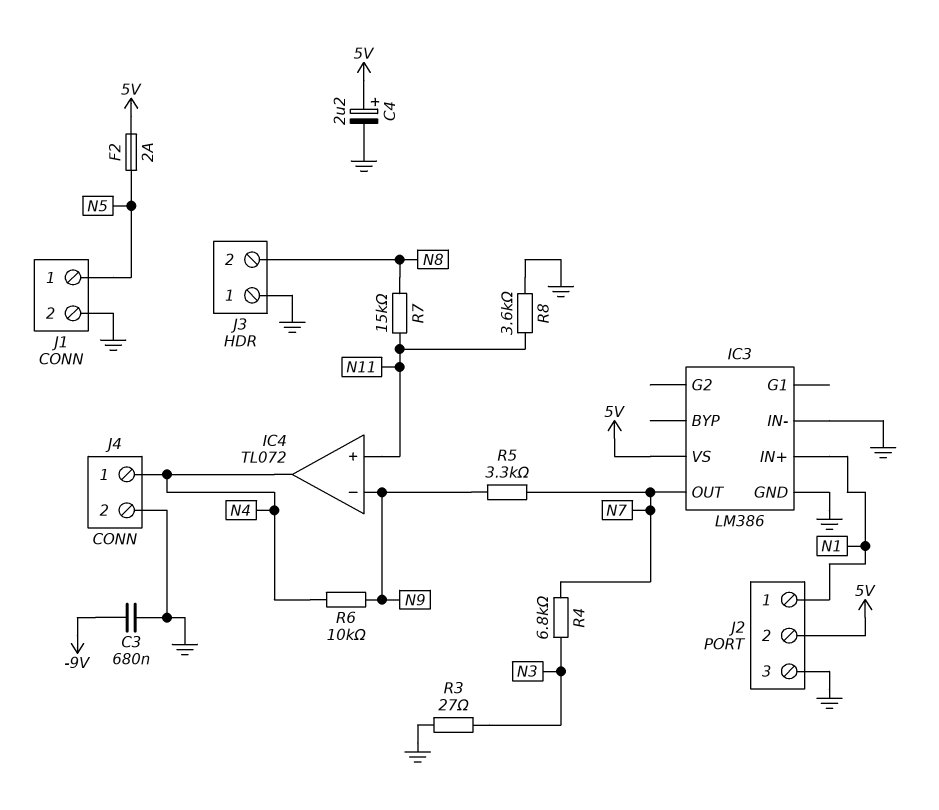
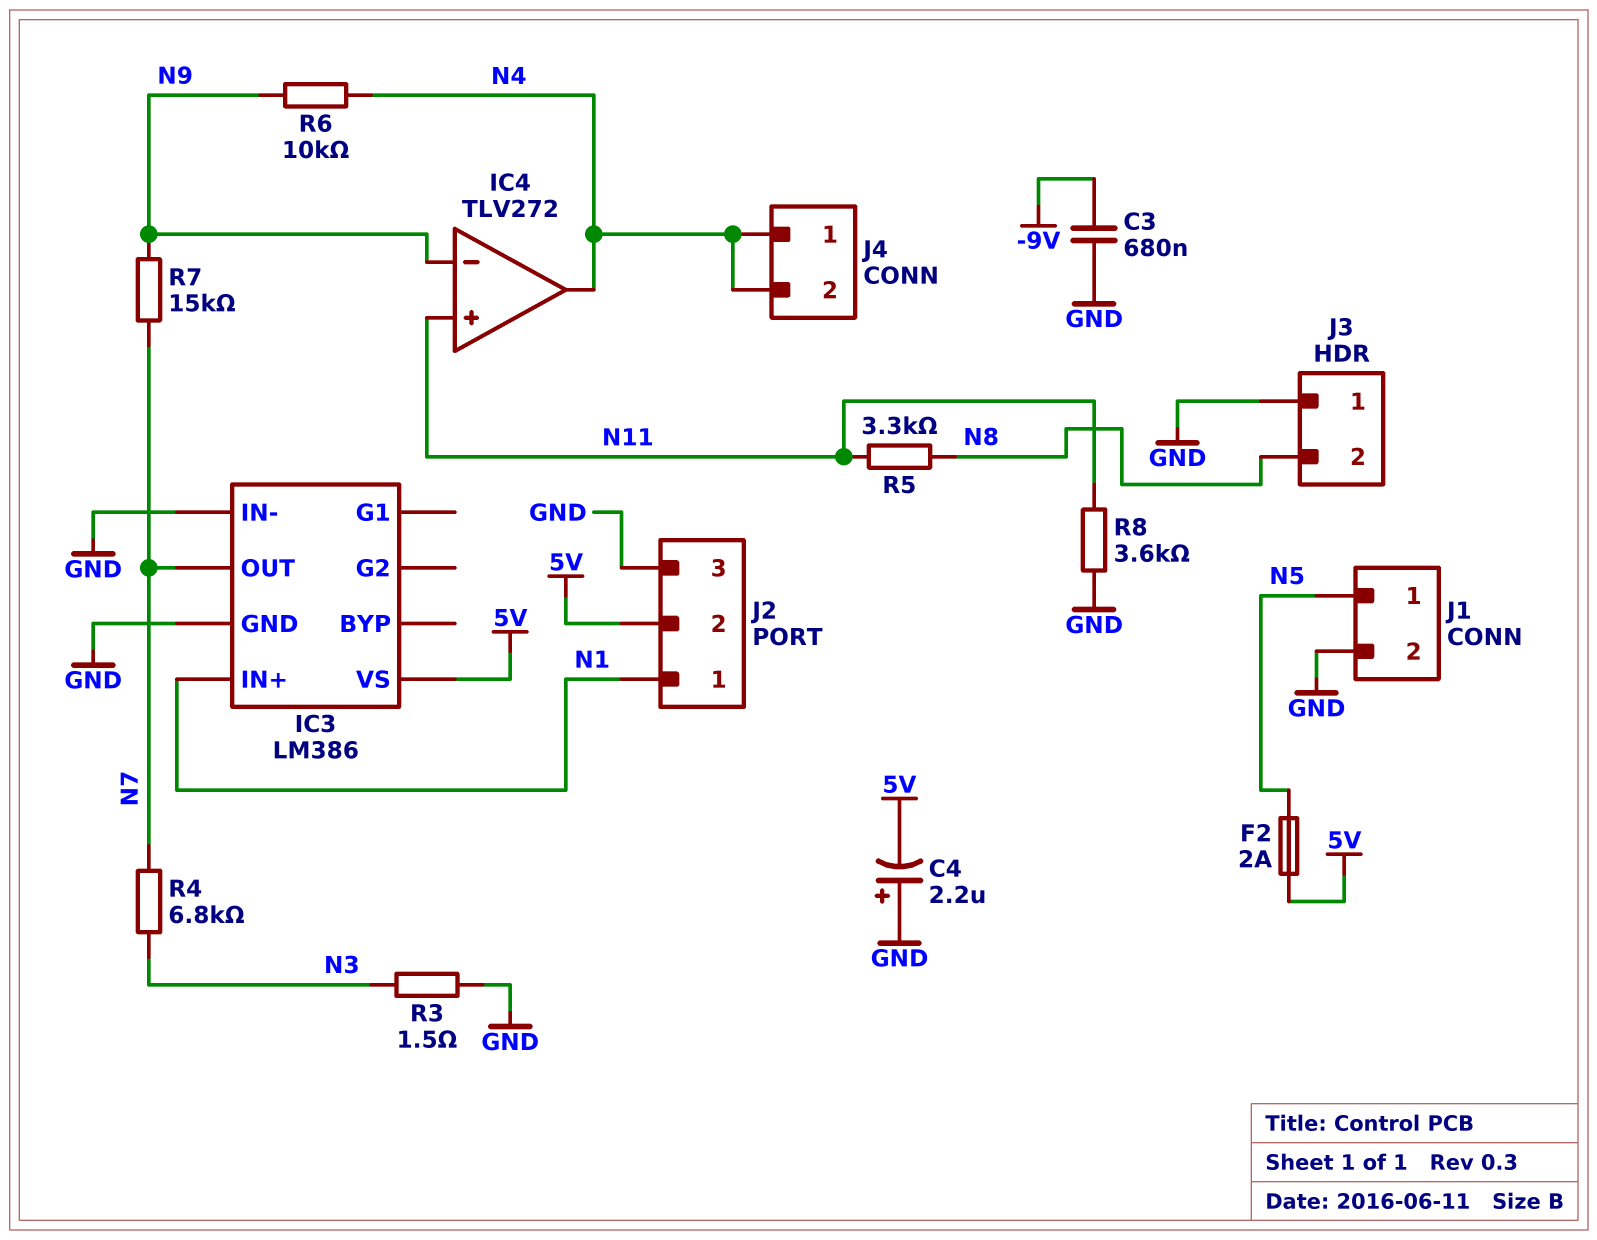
C4: 2.2uF (plus 5V, minus GND) -> 2.2uF (plus GND, minus 5V)
IC4: TL072 -> TLV272
J4 pin 2: GND -> N4
R3: 27 (GND, N3) -> 1.5 (GND, N3)
R5: 3.3k (N7, N9) -> 3.3k (N8, N11)
R7: 15k (N8, N11) -> 15k (N7, N9)

